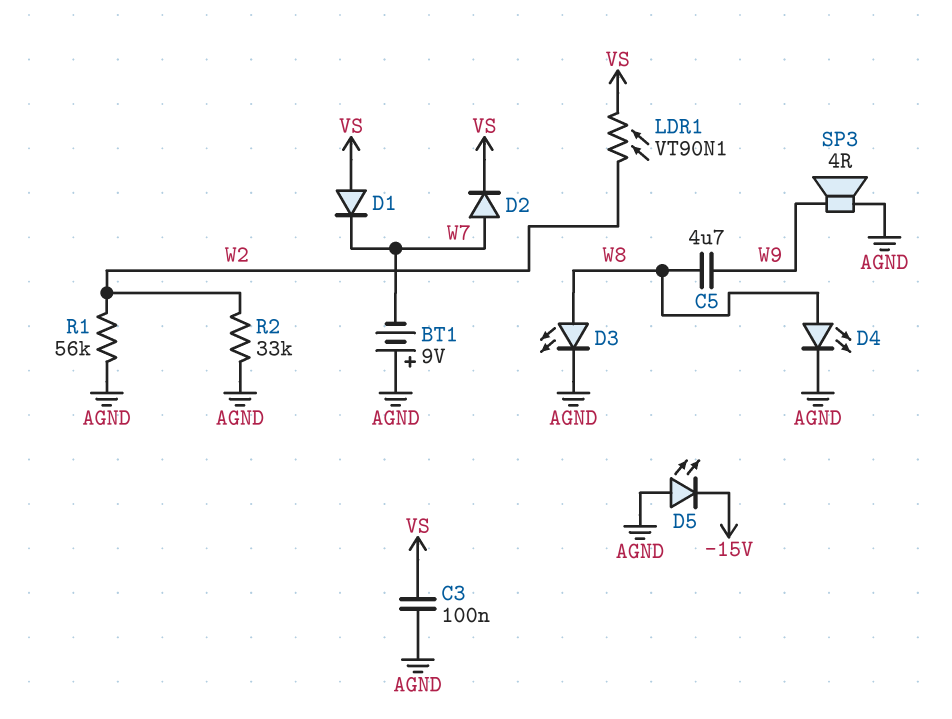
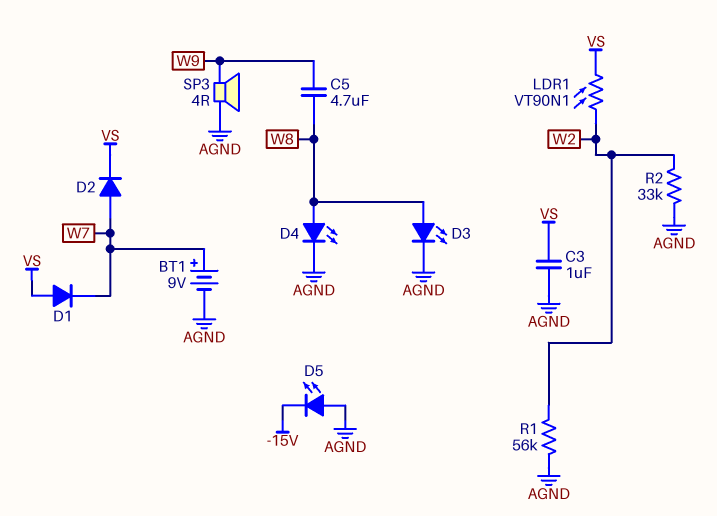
BT1: 9V (plus AGND, minus W7) -> 9V (plus W7, minus AGND)
C3: 100nF (AGND, VS) -> 1uF (AGND, VS)

